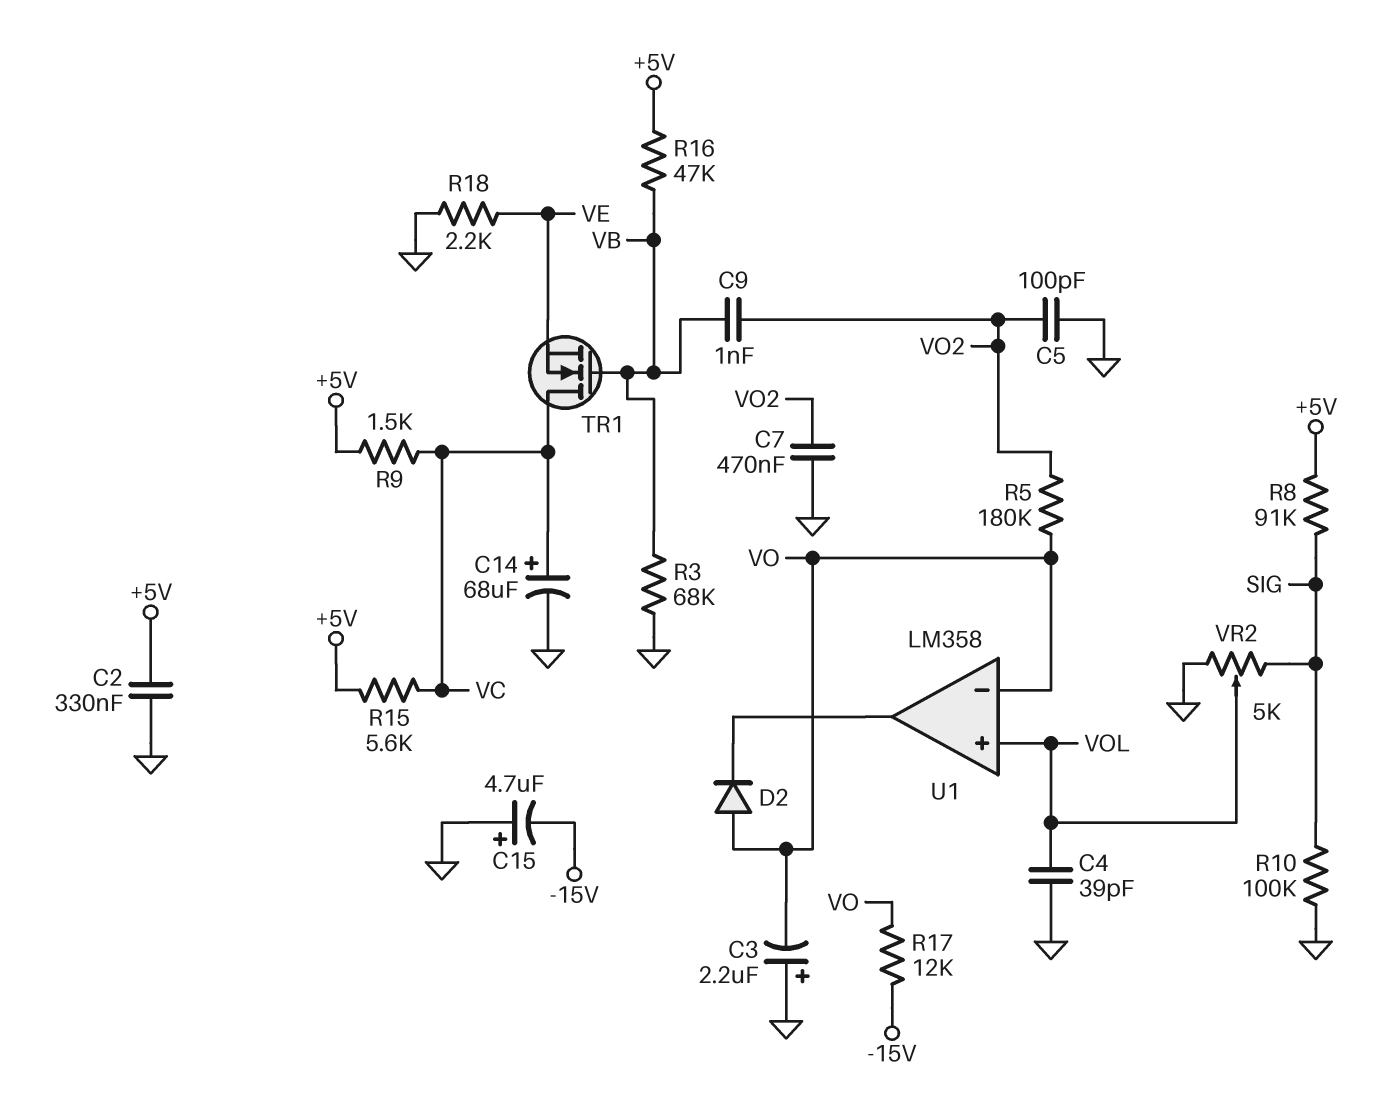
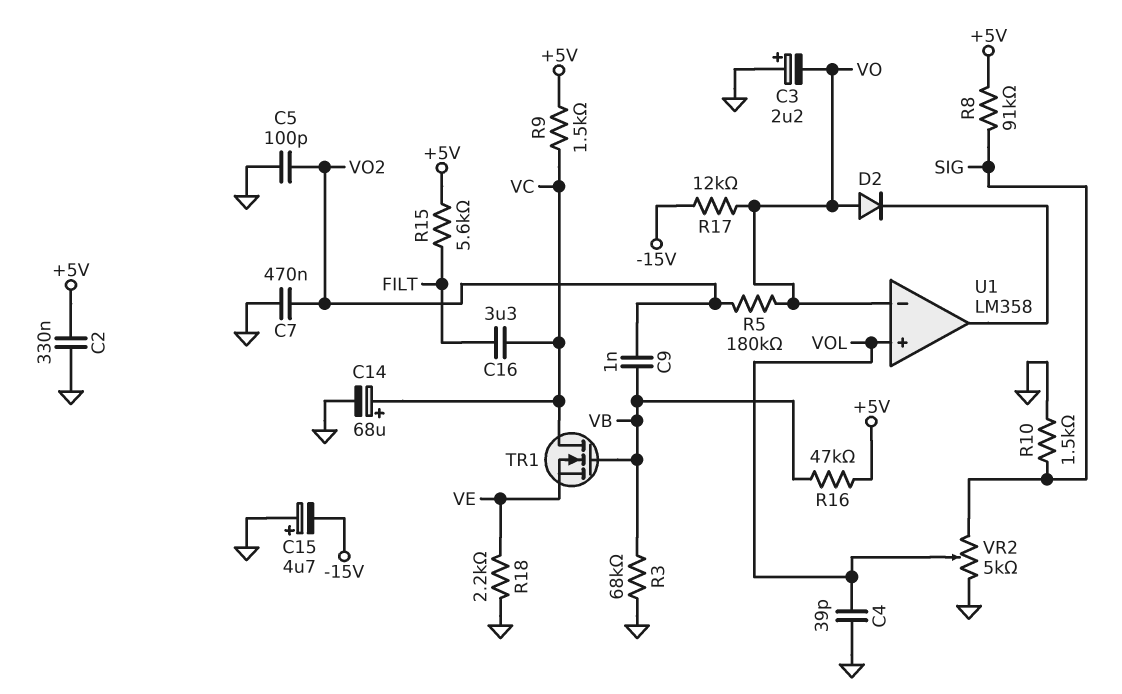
C16: none -> 3.3uF (FILT, VC)
R10: 100k (GND, SIG) -> 1.5k (GND, SIG)
R15: 5.6k (+5V, VC) -> 5.6k (+5V, FILT)

